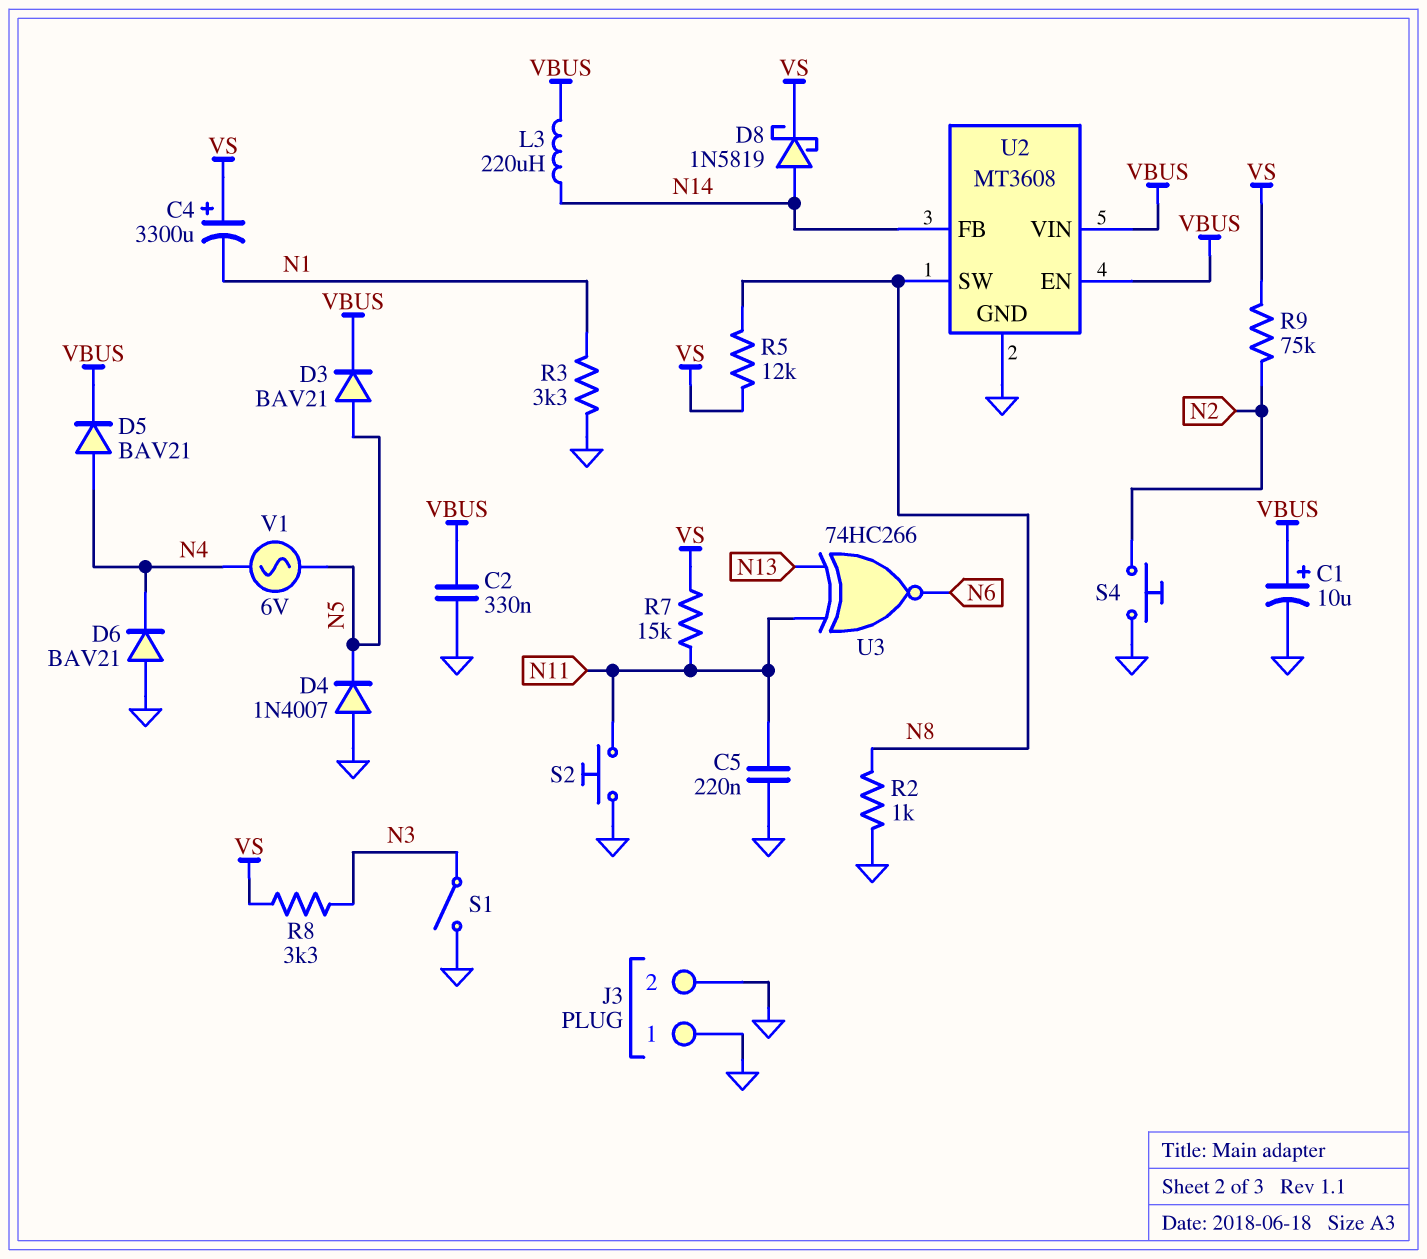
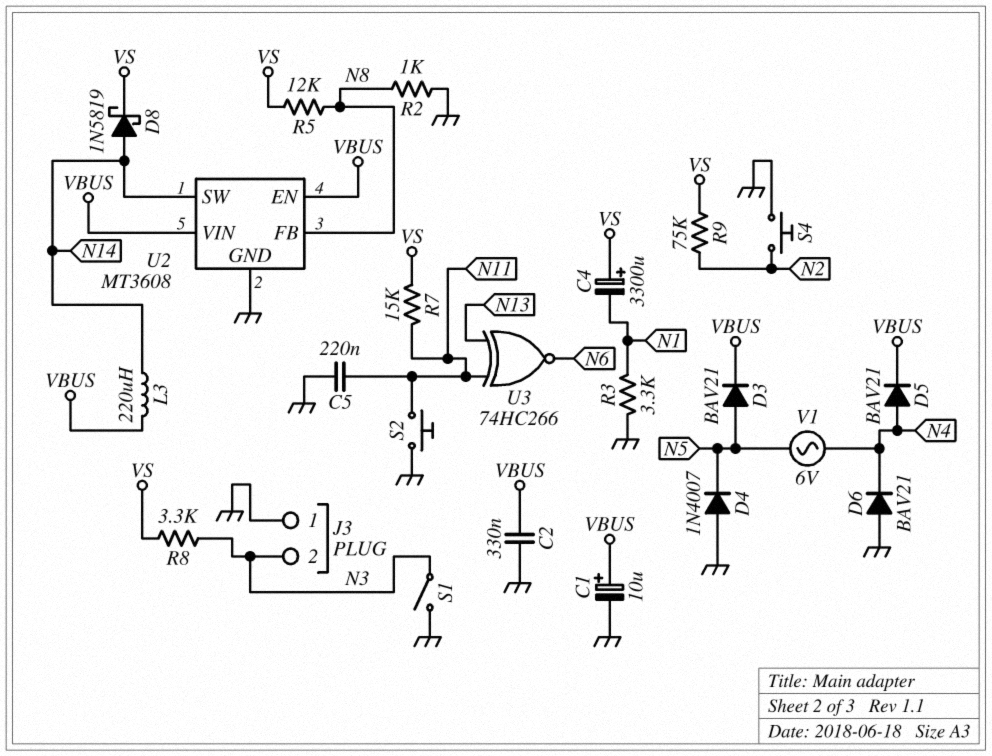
J3 pin 2: GND -> N3
U2 pin FB: N14 -> N8
U2 pin SW: N8 -> N14

